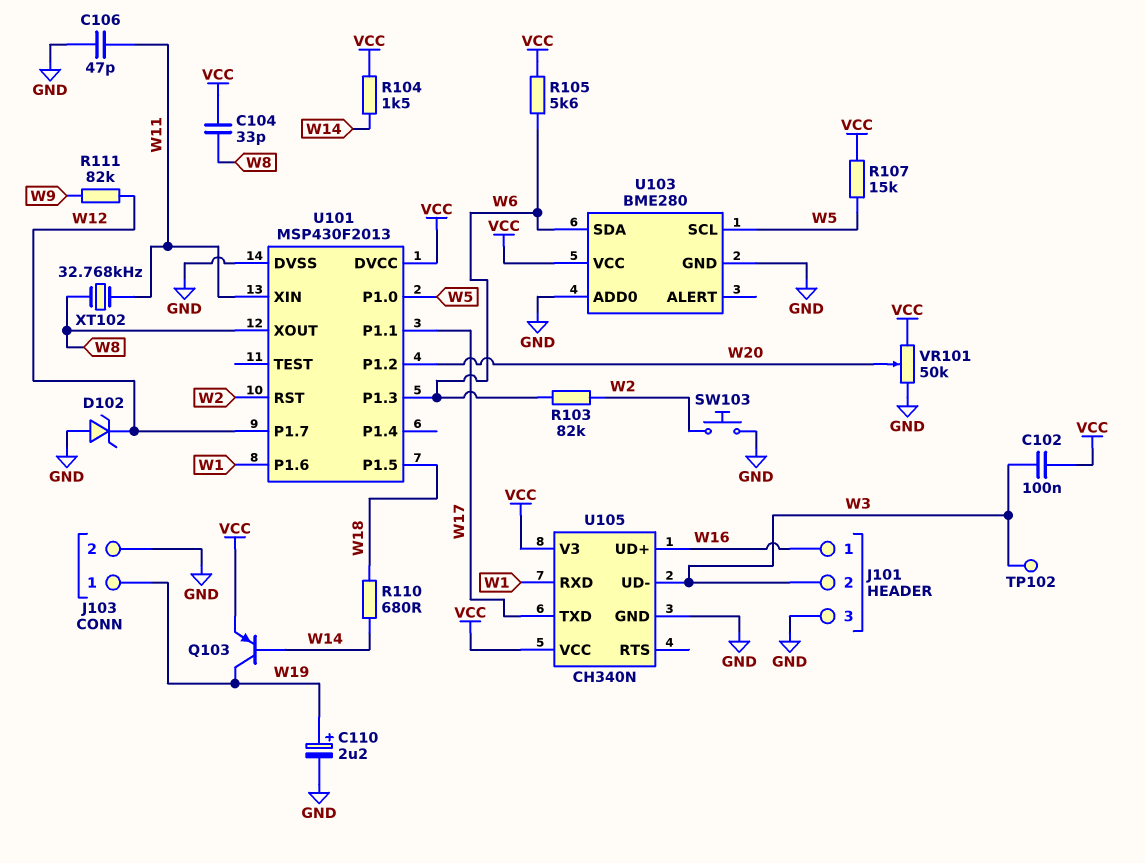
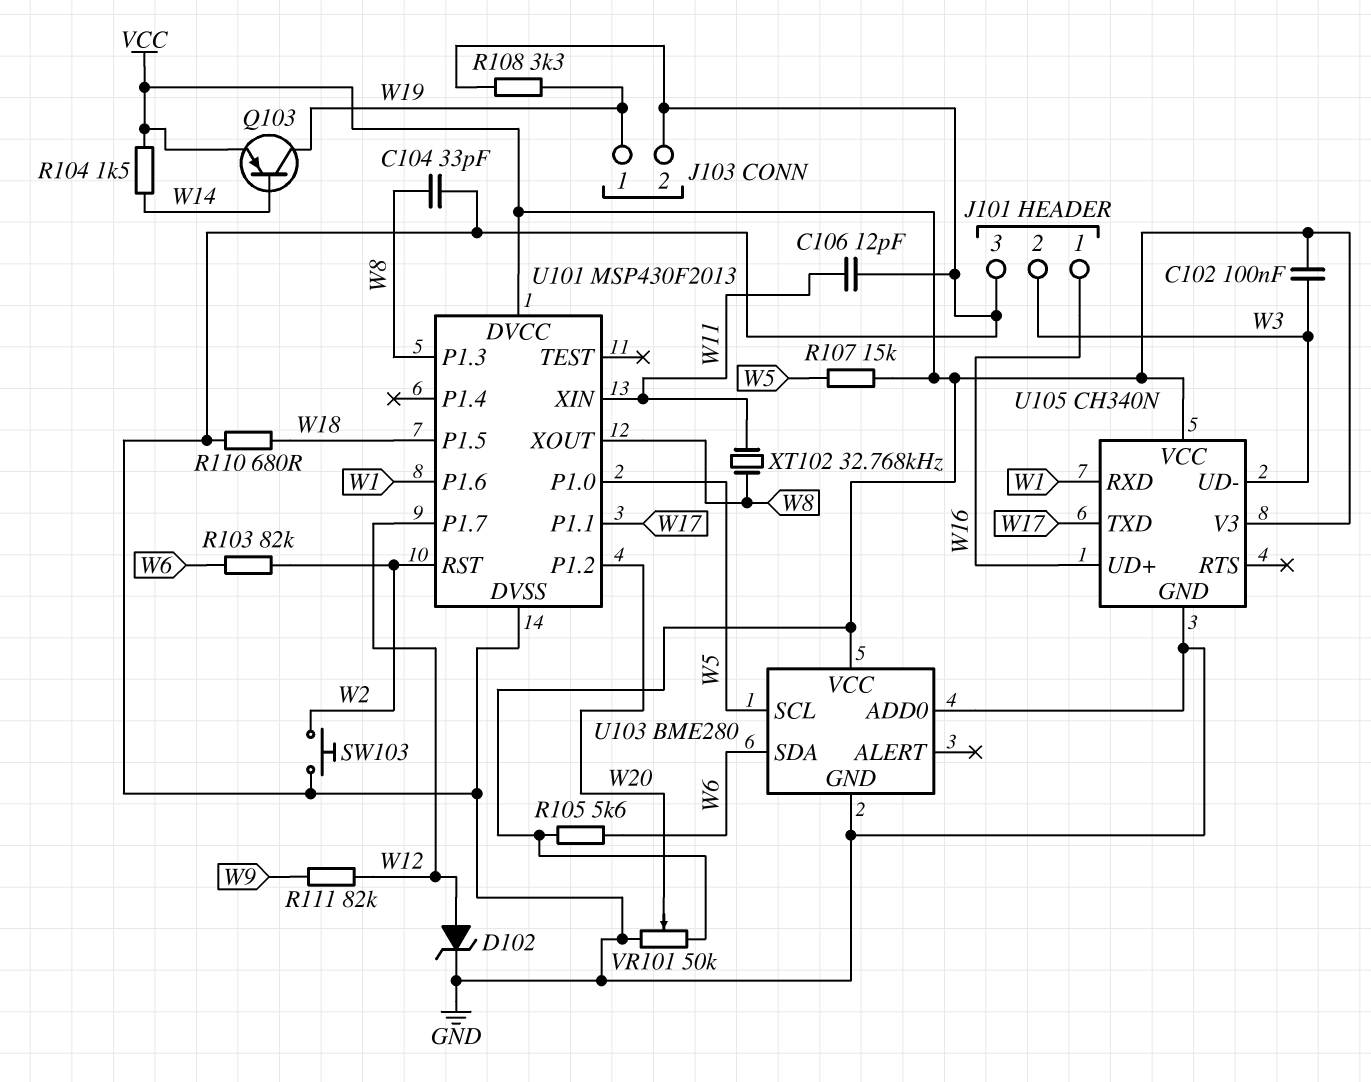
C104: 33pF (VCC, W8) -> 33pF (GND, W8)
C106: 47pF (GND, W11) -> 12pF (GND, W11)
C110: 2.2uF (plus W19, minus GND) -> none
D102: zener (A GND, K W12) -> zener (A W12, K GND)
R108: none -> 3.3k (GND, W19)
R110: 680 (W14, W18) -> 680 (GND, W18)
TP102: test point (W3) -> none
U101 pin P1.3: W6 -> W8

